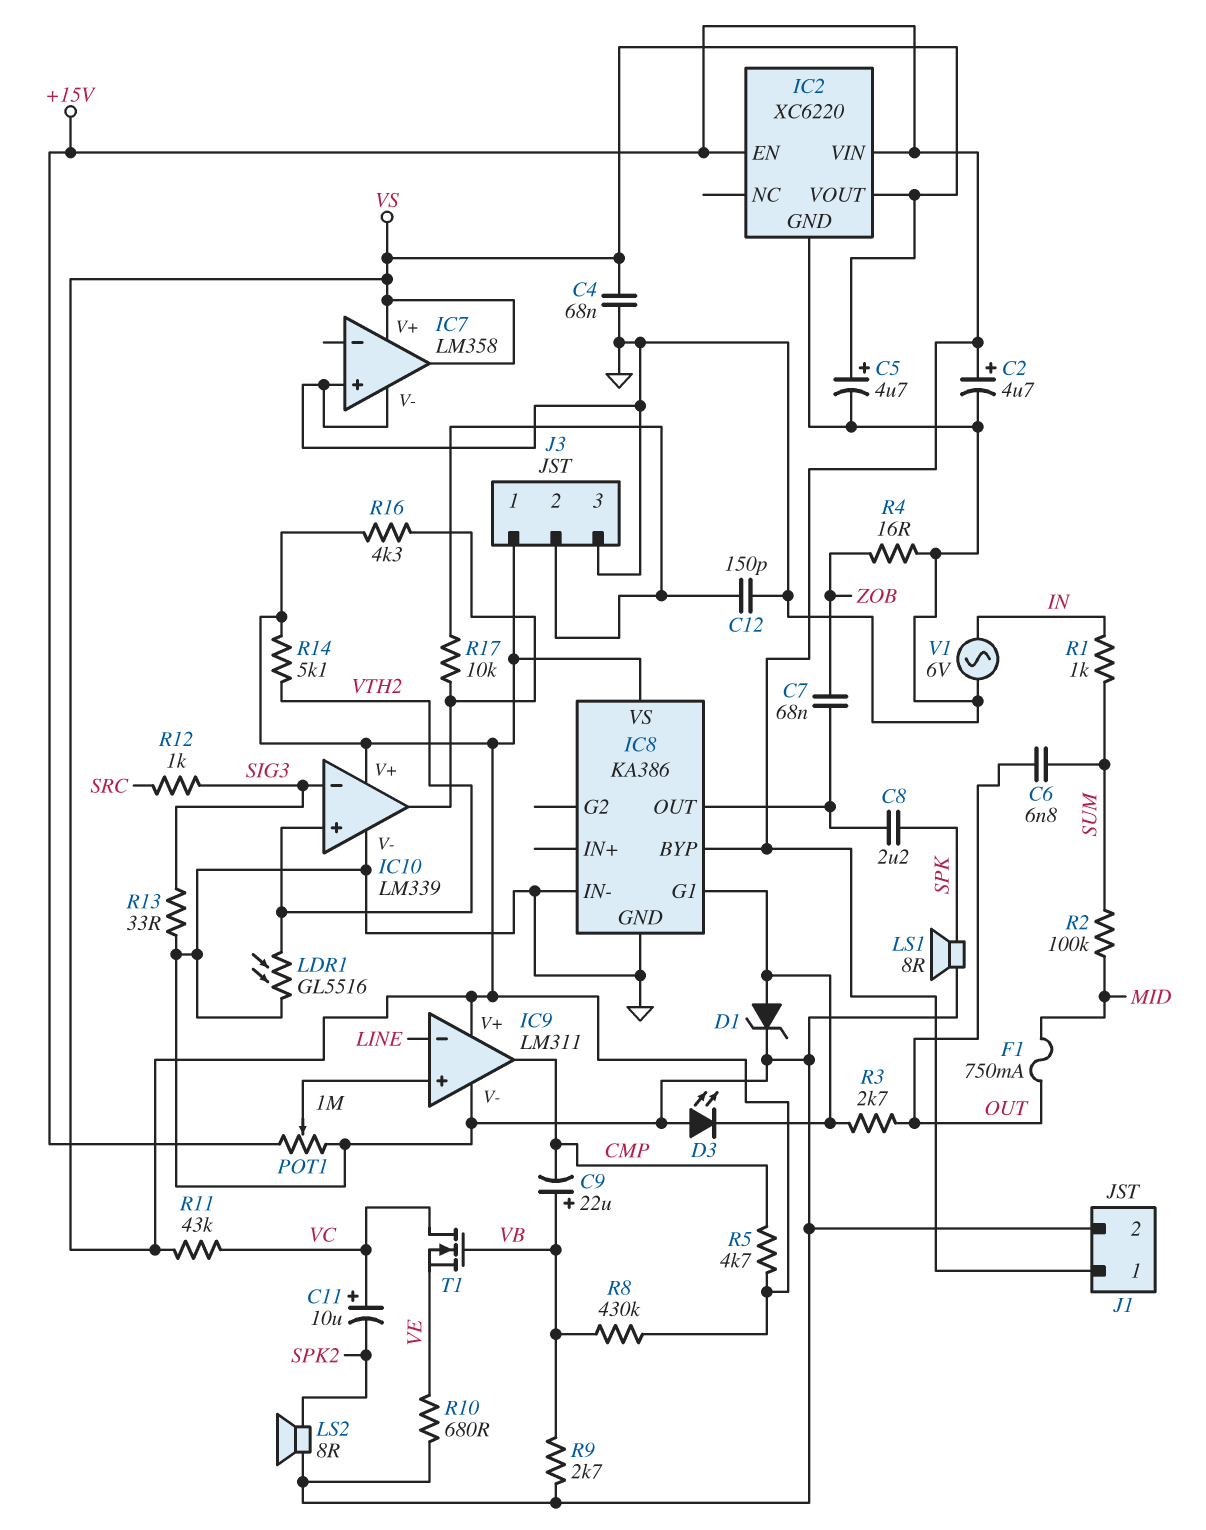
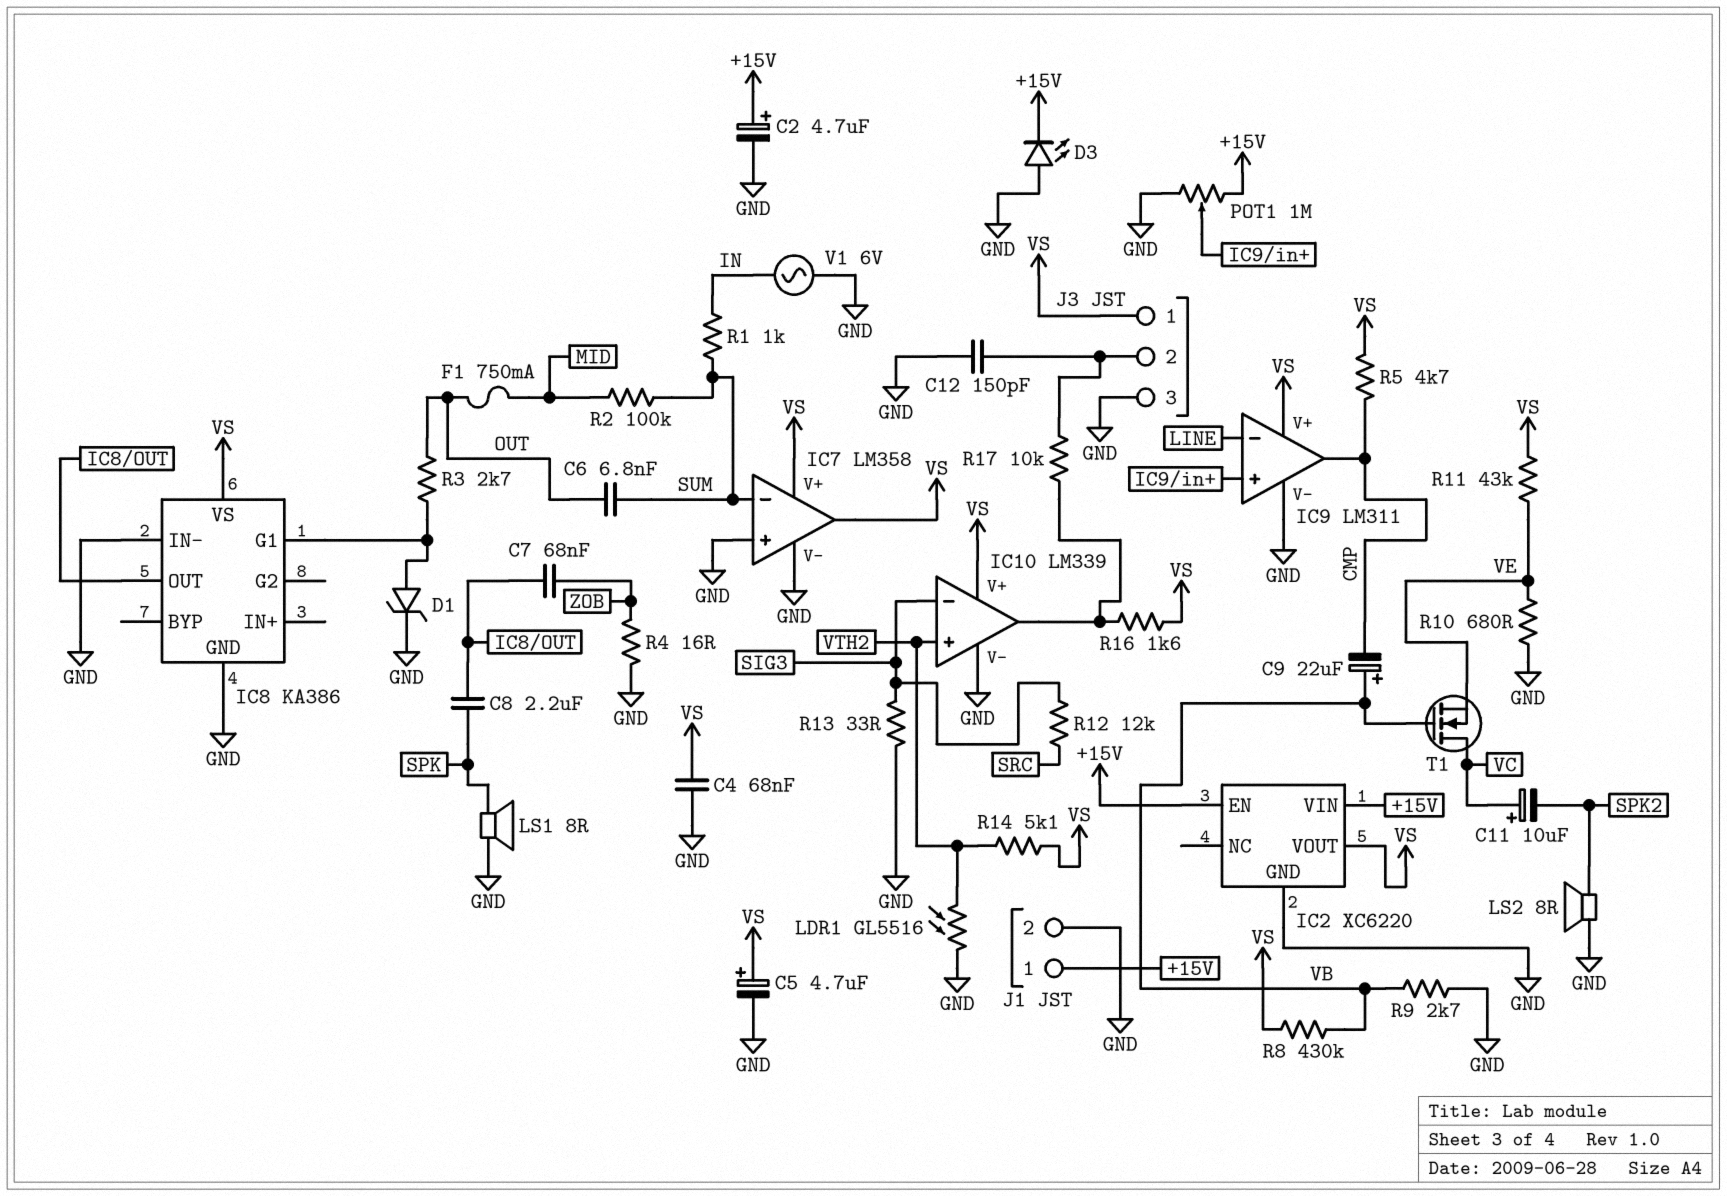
D3: LED (A GND, K IC8/G1) -> LED (A GND, K +15V)
IC7 pin in-: none -> SUM
IC8 pin BYP: +15V -> none
R11: 43k (VC, VS) -> 43k (VE, VS)
R12: 1k (SIG3, SRC) -> 12k (SIG3, SRC)
R16: 4.3k (IC10/out, VS) -> 1.6k (IC10/out, VS)

